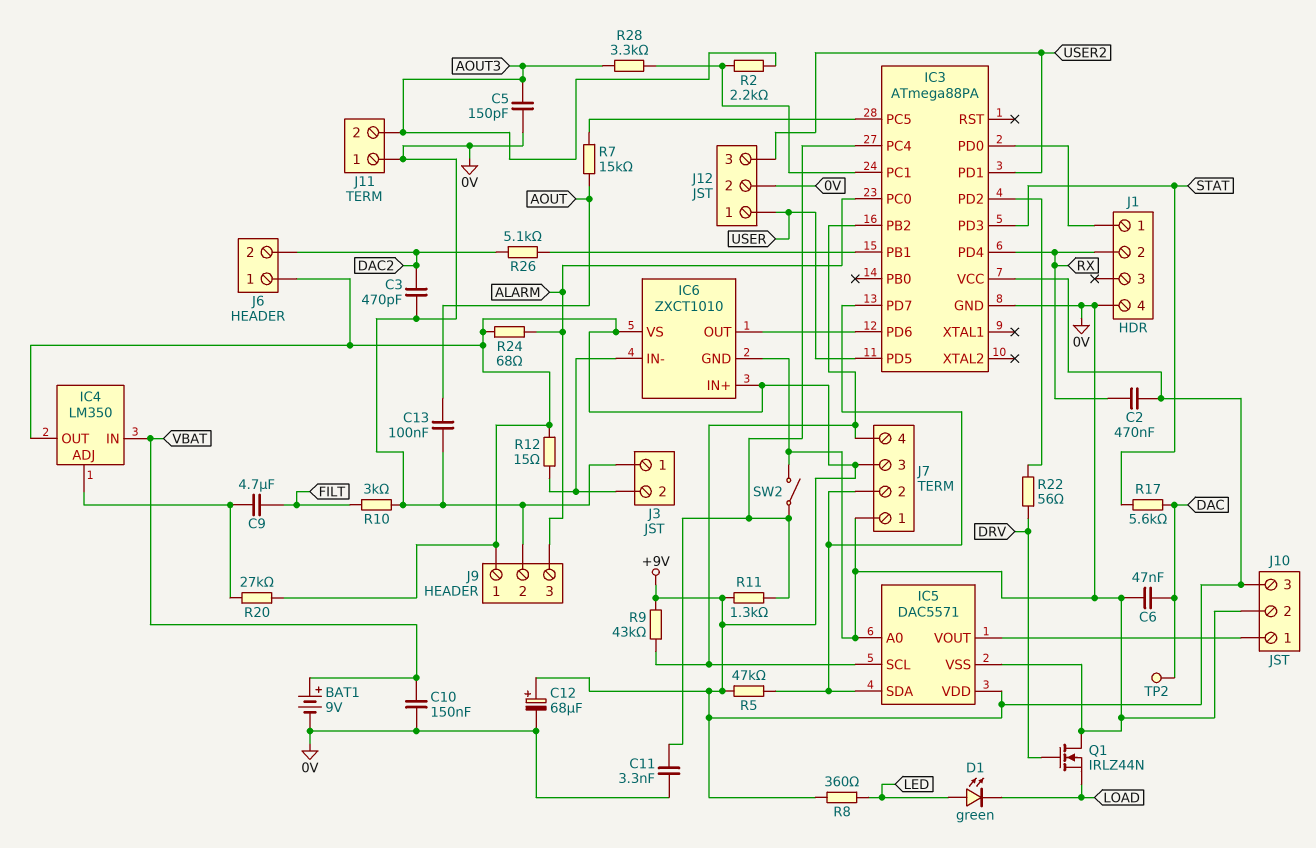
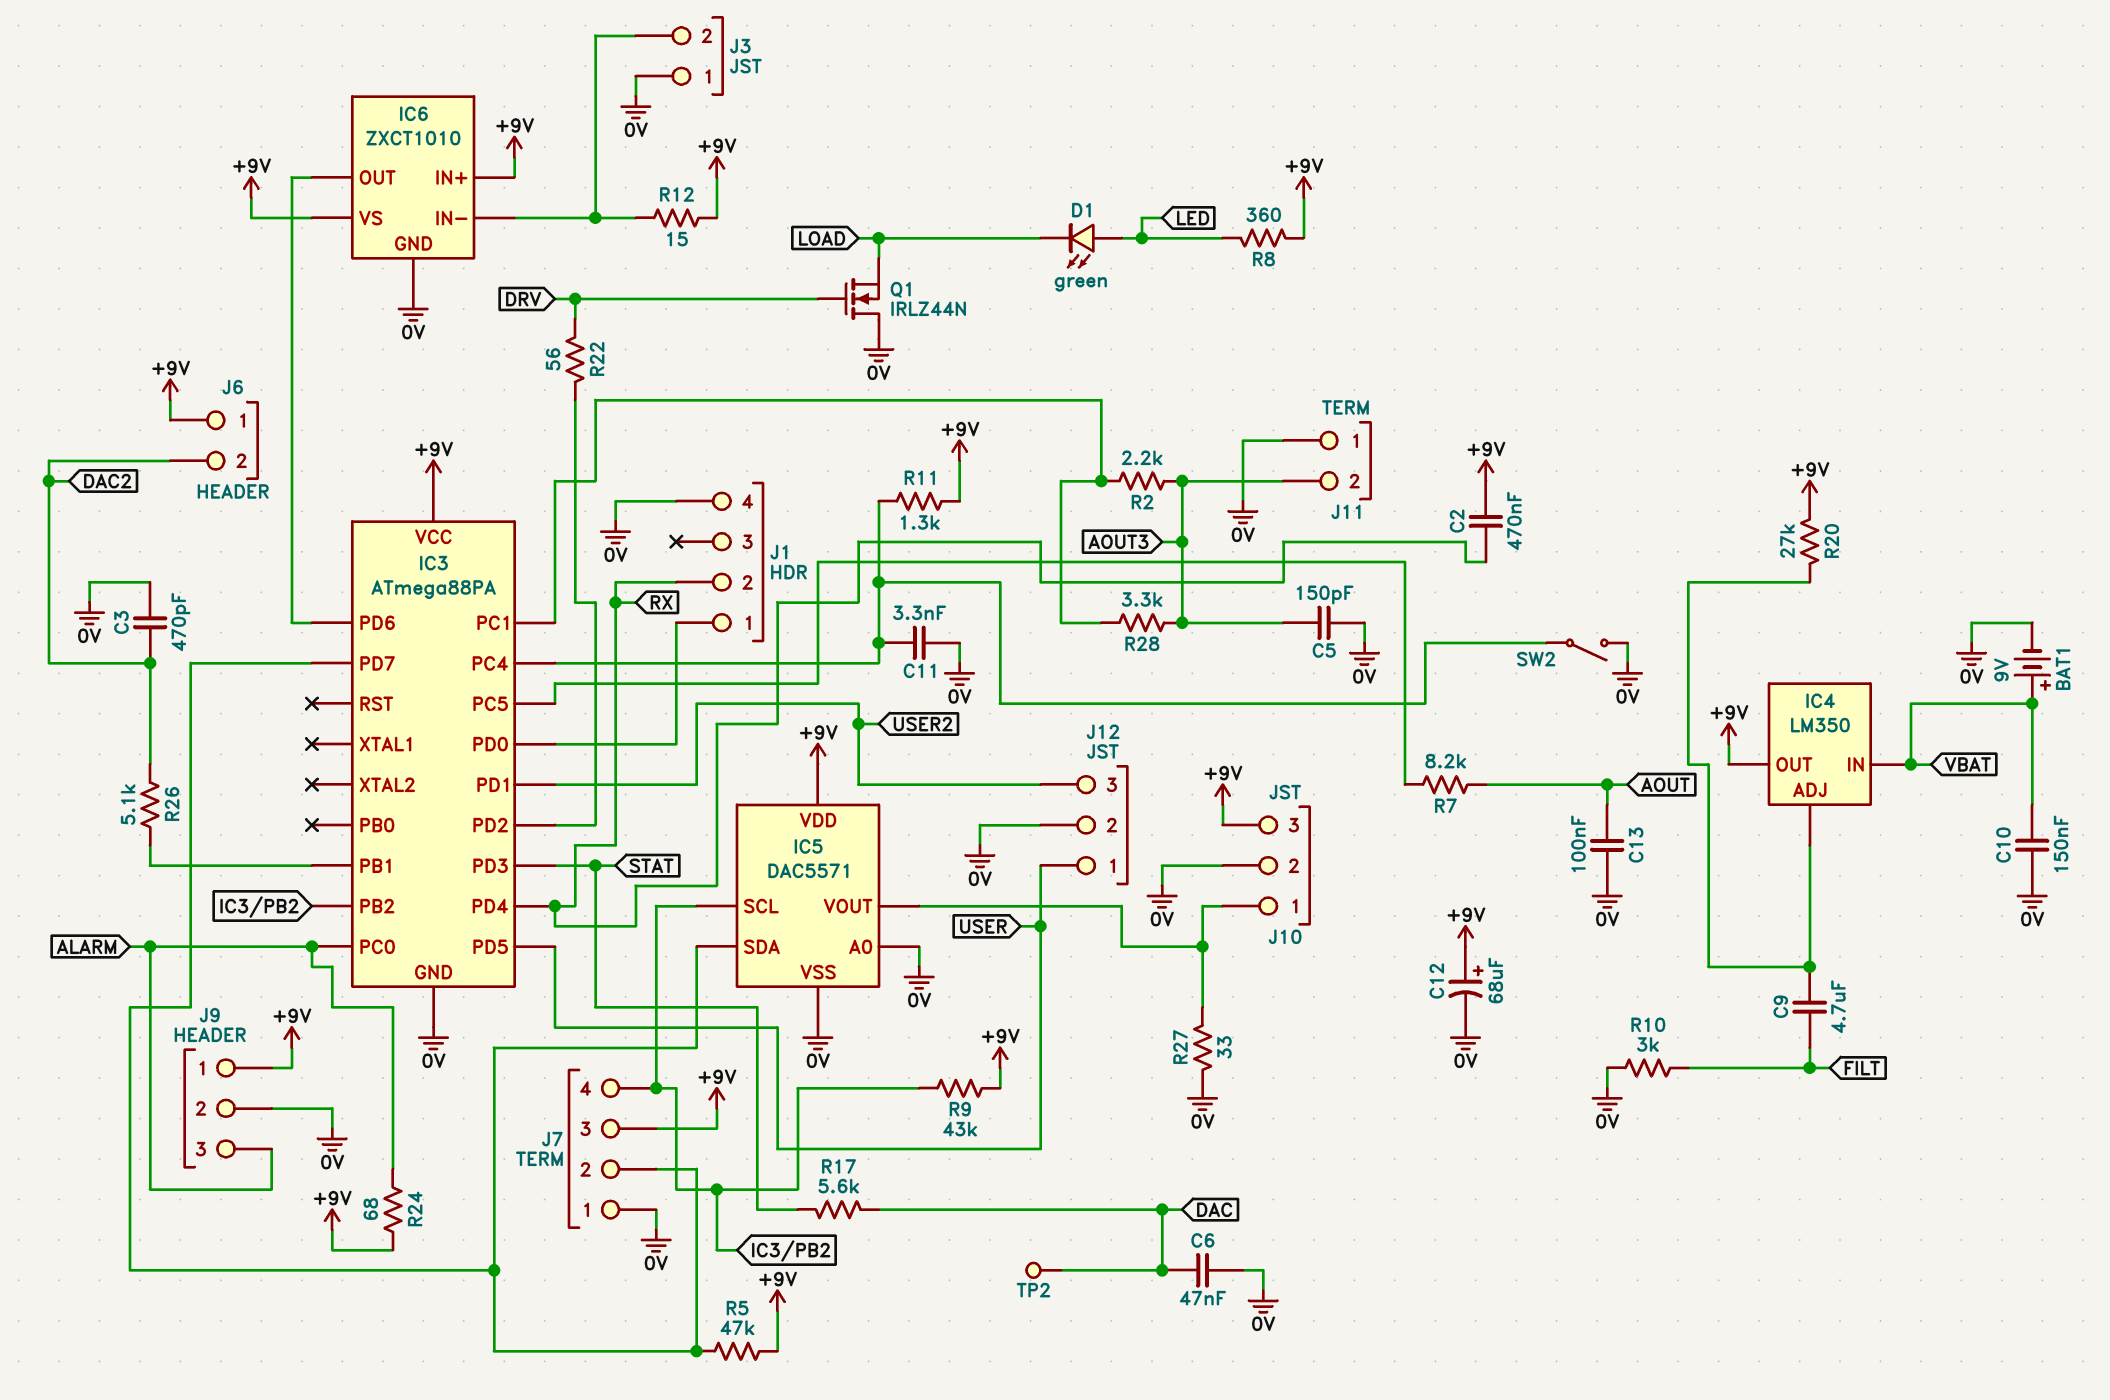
R7: 15k (AOUT, IC3/PC5) -> 8.2k (AOUT, IC3/PC5)
R27: none -> 33 (0V, IC5/VOUT)

